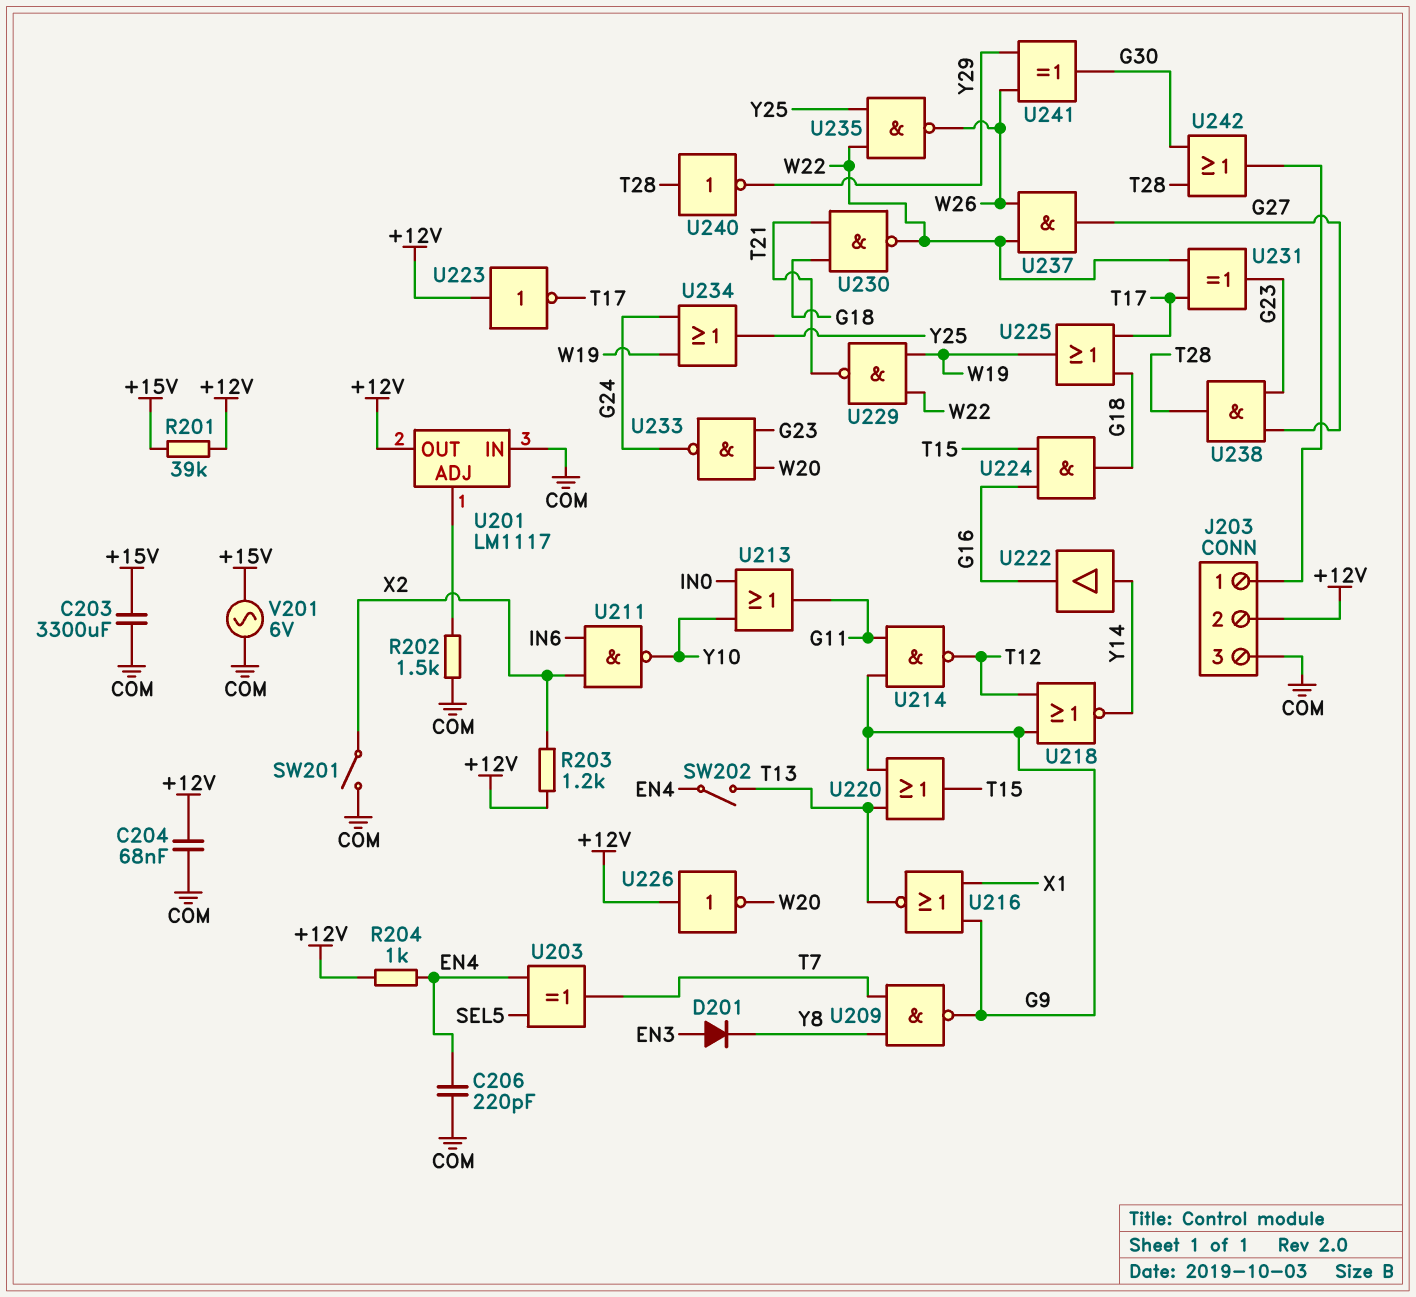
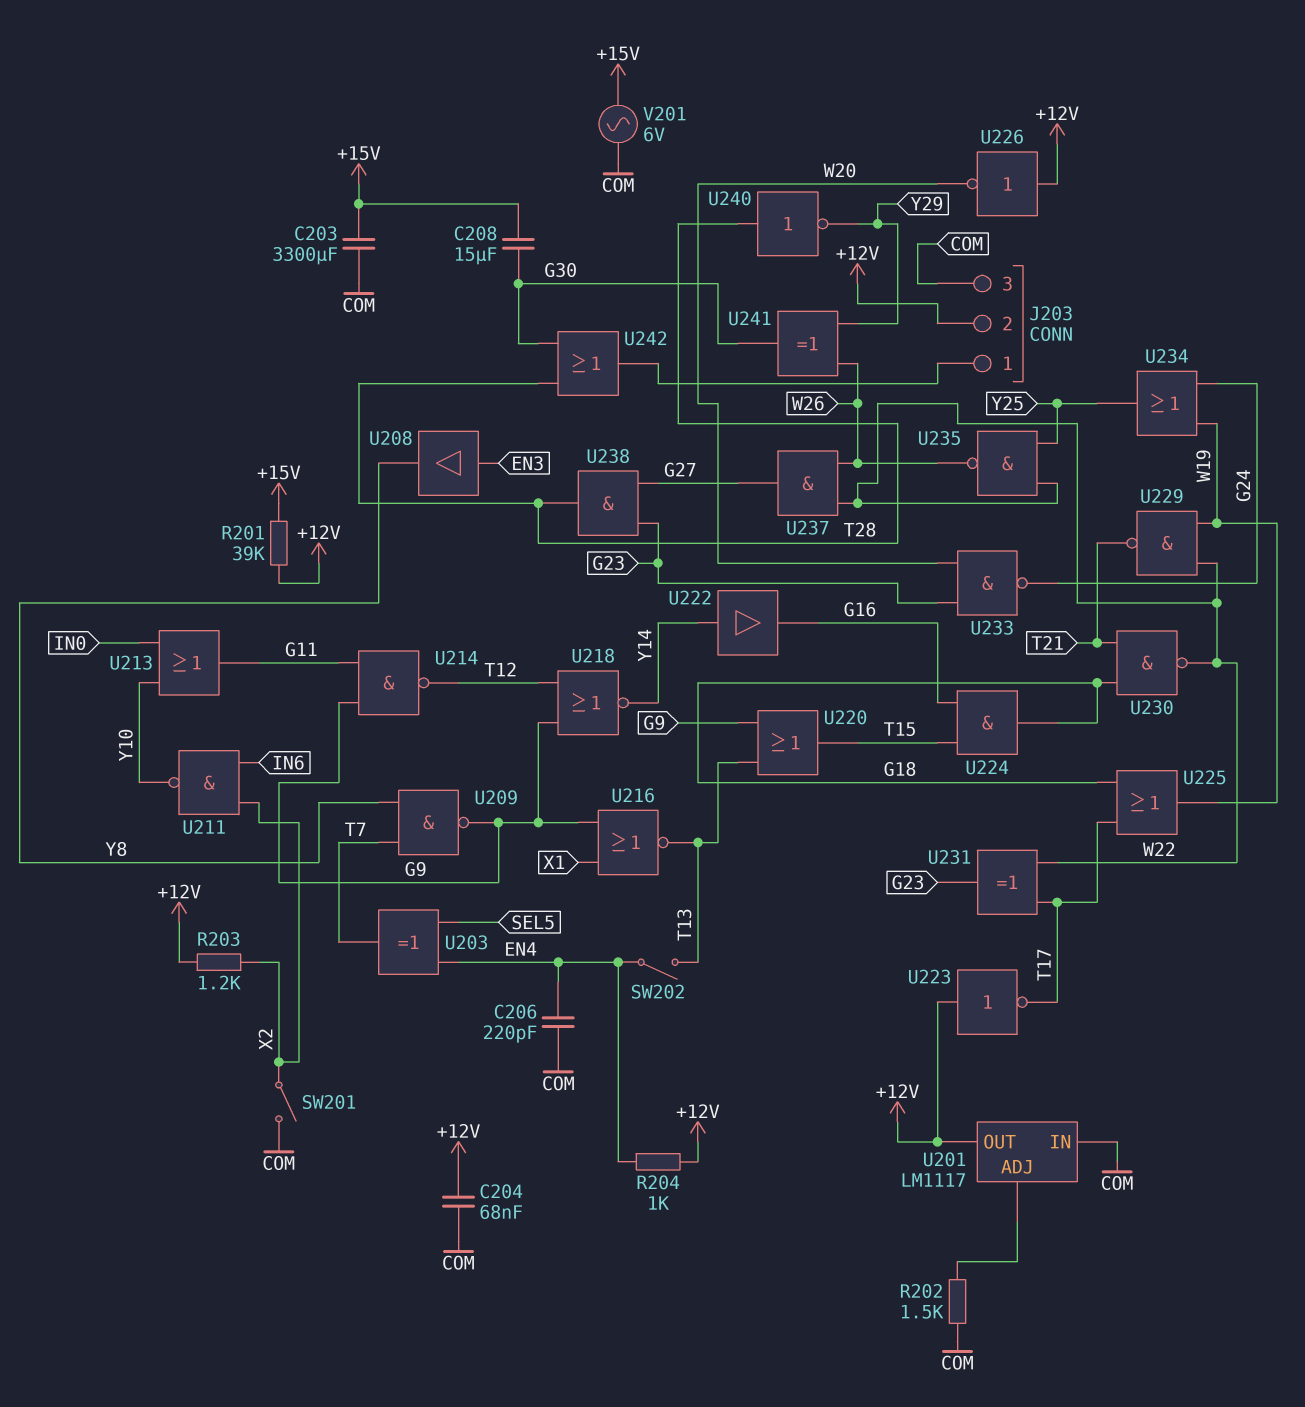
C208: none -> 15uF (+15V, G30)
D201: diode (A EN3, K Y8) -> none
U208: none -> buffer (in EN3, out Y8)

